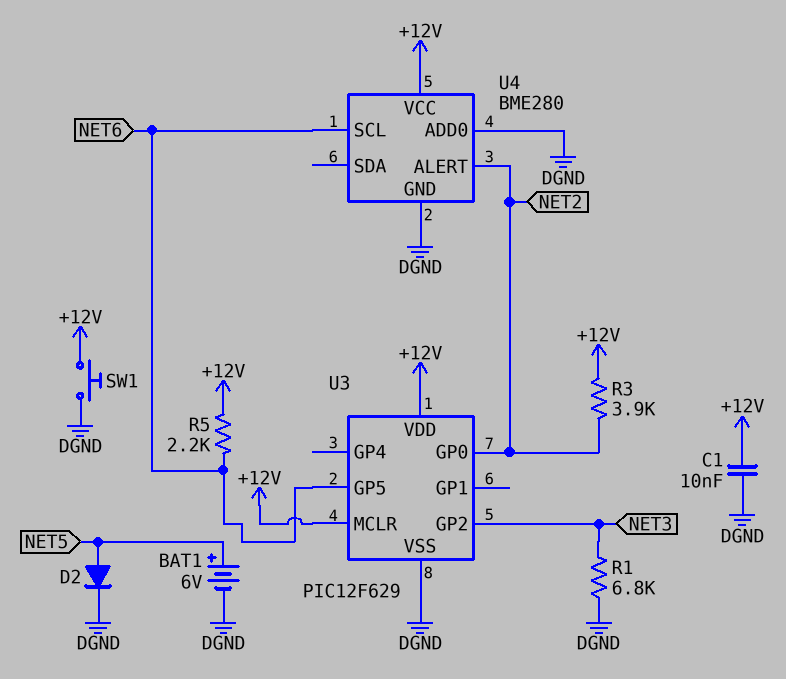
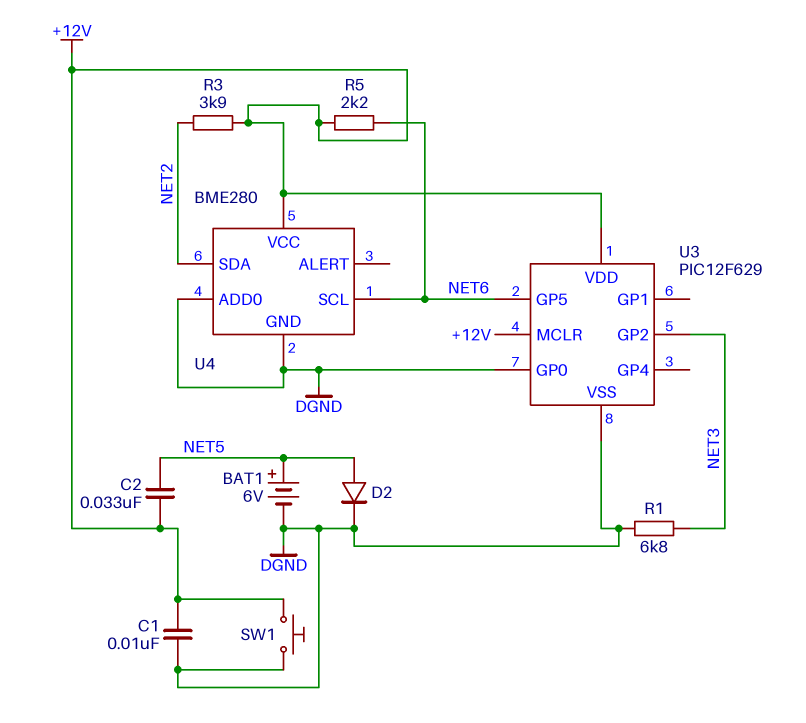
C2: none -> 33nF (+12V, NET5)
U3 pin GP0: NET2 -> DGND
U4 pin ALERT: NET2 -> none
U4 pin SDA: none -> NET2

